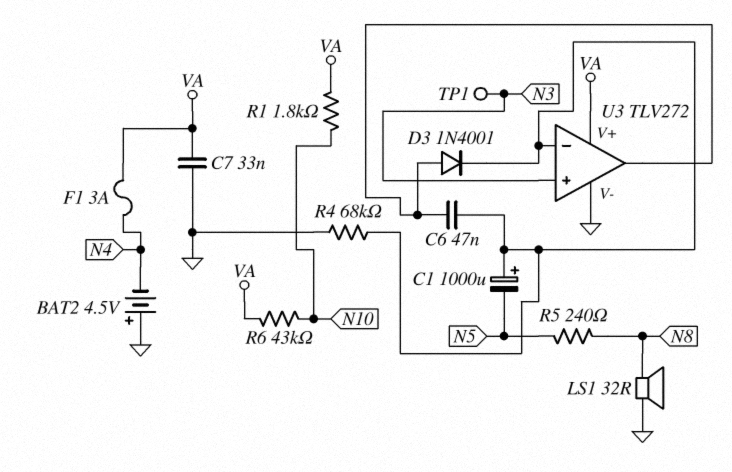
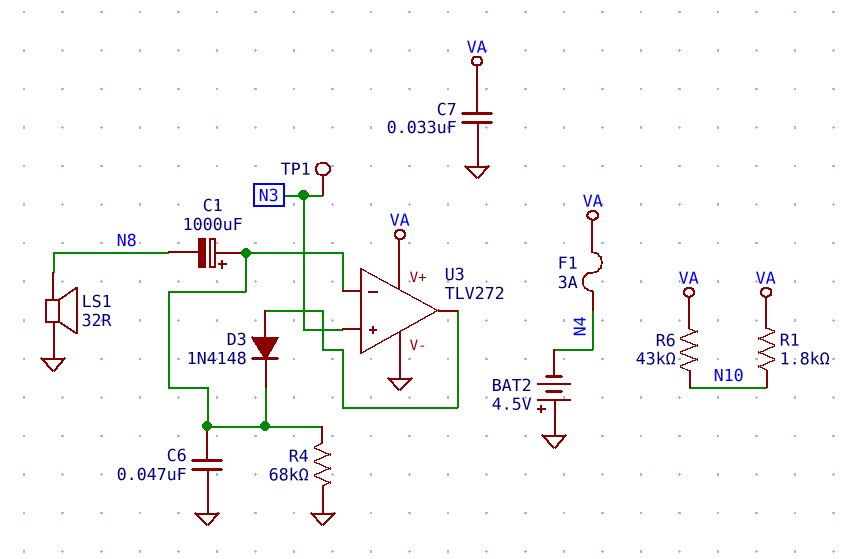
C1: 1000uF (plus U3/in-, minus N5) -> 1000uF (plus U3/in-, minus N8)
C6: 47nF (U3/in-, U3/out) -> 47nF (GND, U3/in-)
D3: diode 1N4001 (A U3/out, K U3/in-) -> diode 1N4148 (A U3/out, K U3/in-)
R5: 240 (N5, N8) -> none

